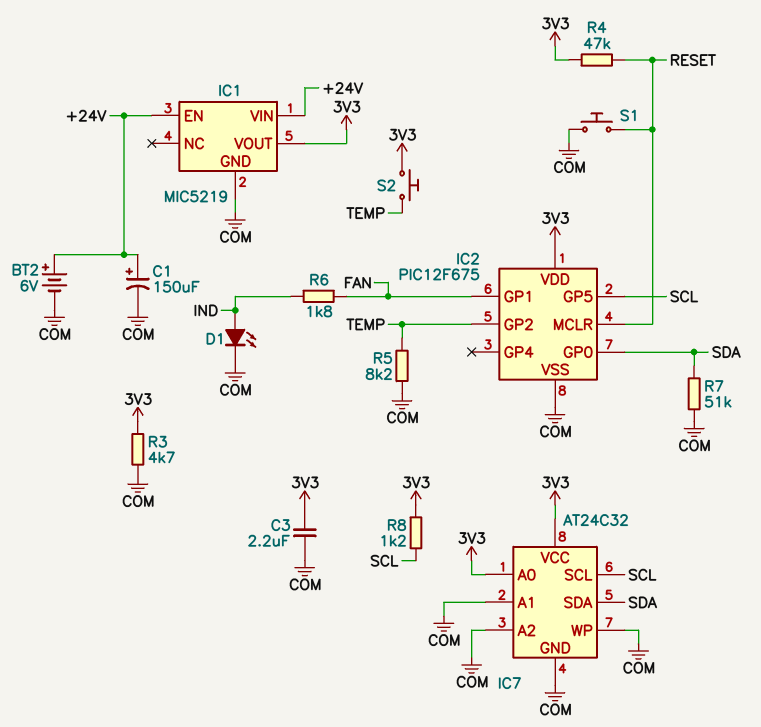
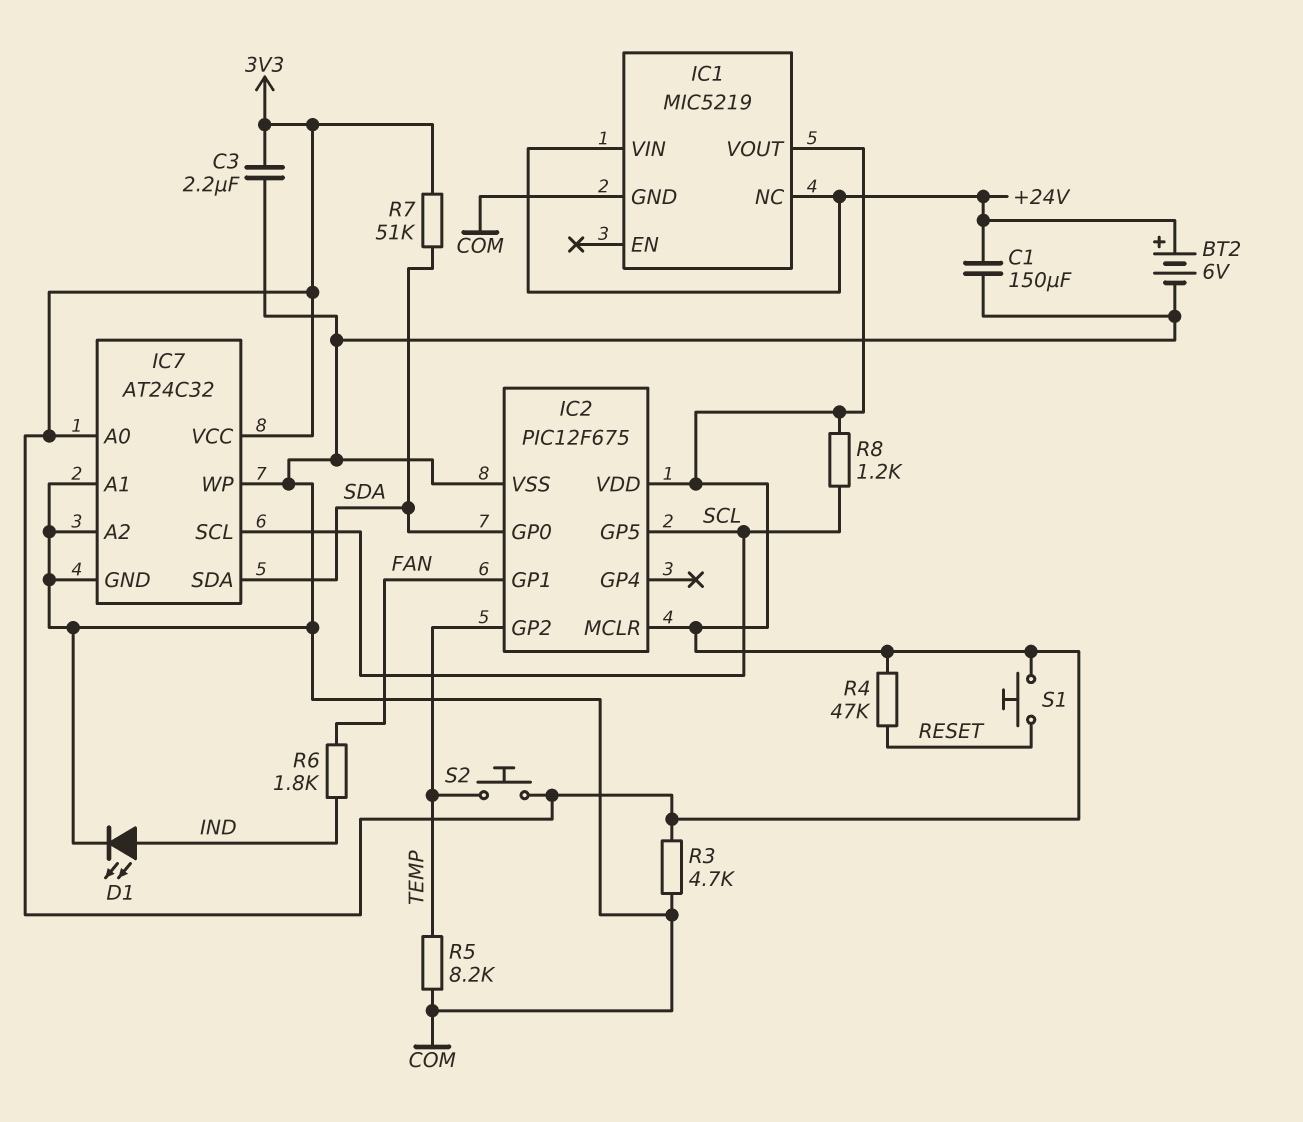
C1: 150uF (plus +24V, minus COM) -> 150uF (+24V, COM)
IC1 pin EN: +24V -> none
IC1 pin NC: none -> +24V
IC2 pin MCLR: RESET -> 3V3
R7: 51k (COM, SDA) -> 51k (3V3, SDA)
S1: button (COM, RESET) -> button (3V3, RESET)

